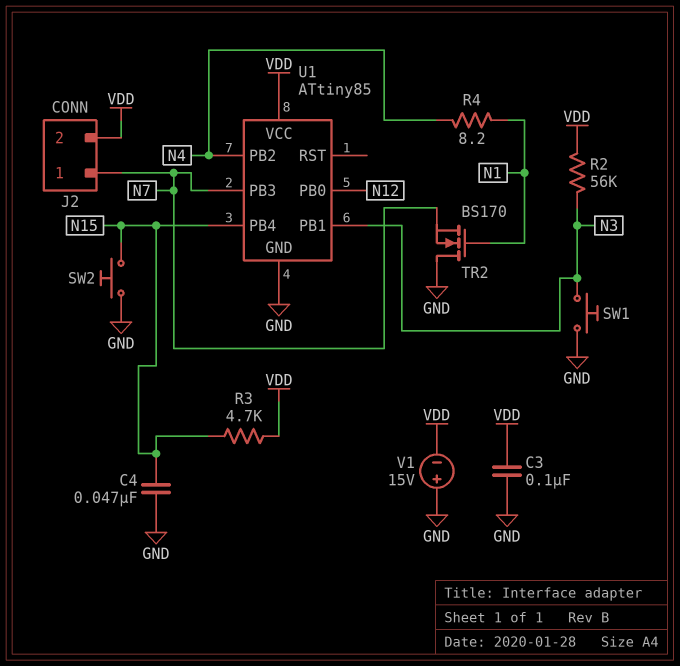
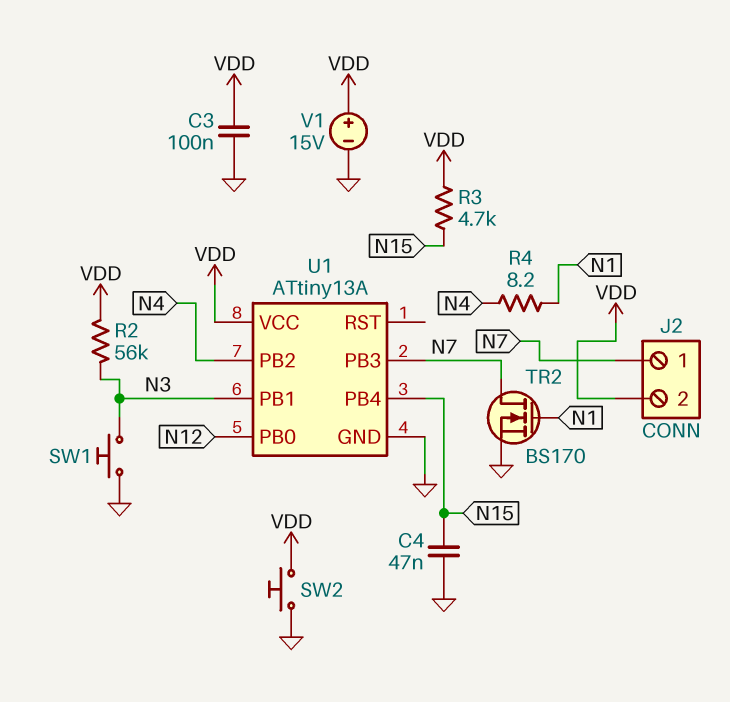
SW2: button (GND, N15) -> button (GND, VDD)
TR2: NMOS BS170 (G N1, D GND, S N7) -> NMOS BS170 (G N1, D N7, S GND)
U1: ATtiny85 -> ATtiny13A
V1: 15V (plus GND, minus VDD) -> 15V (plus VDD, minus GND)

